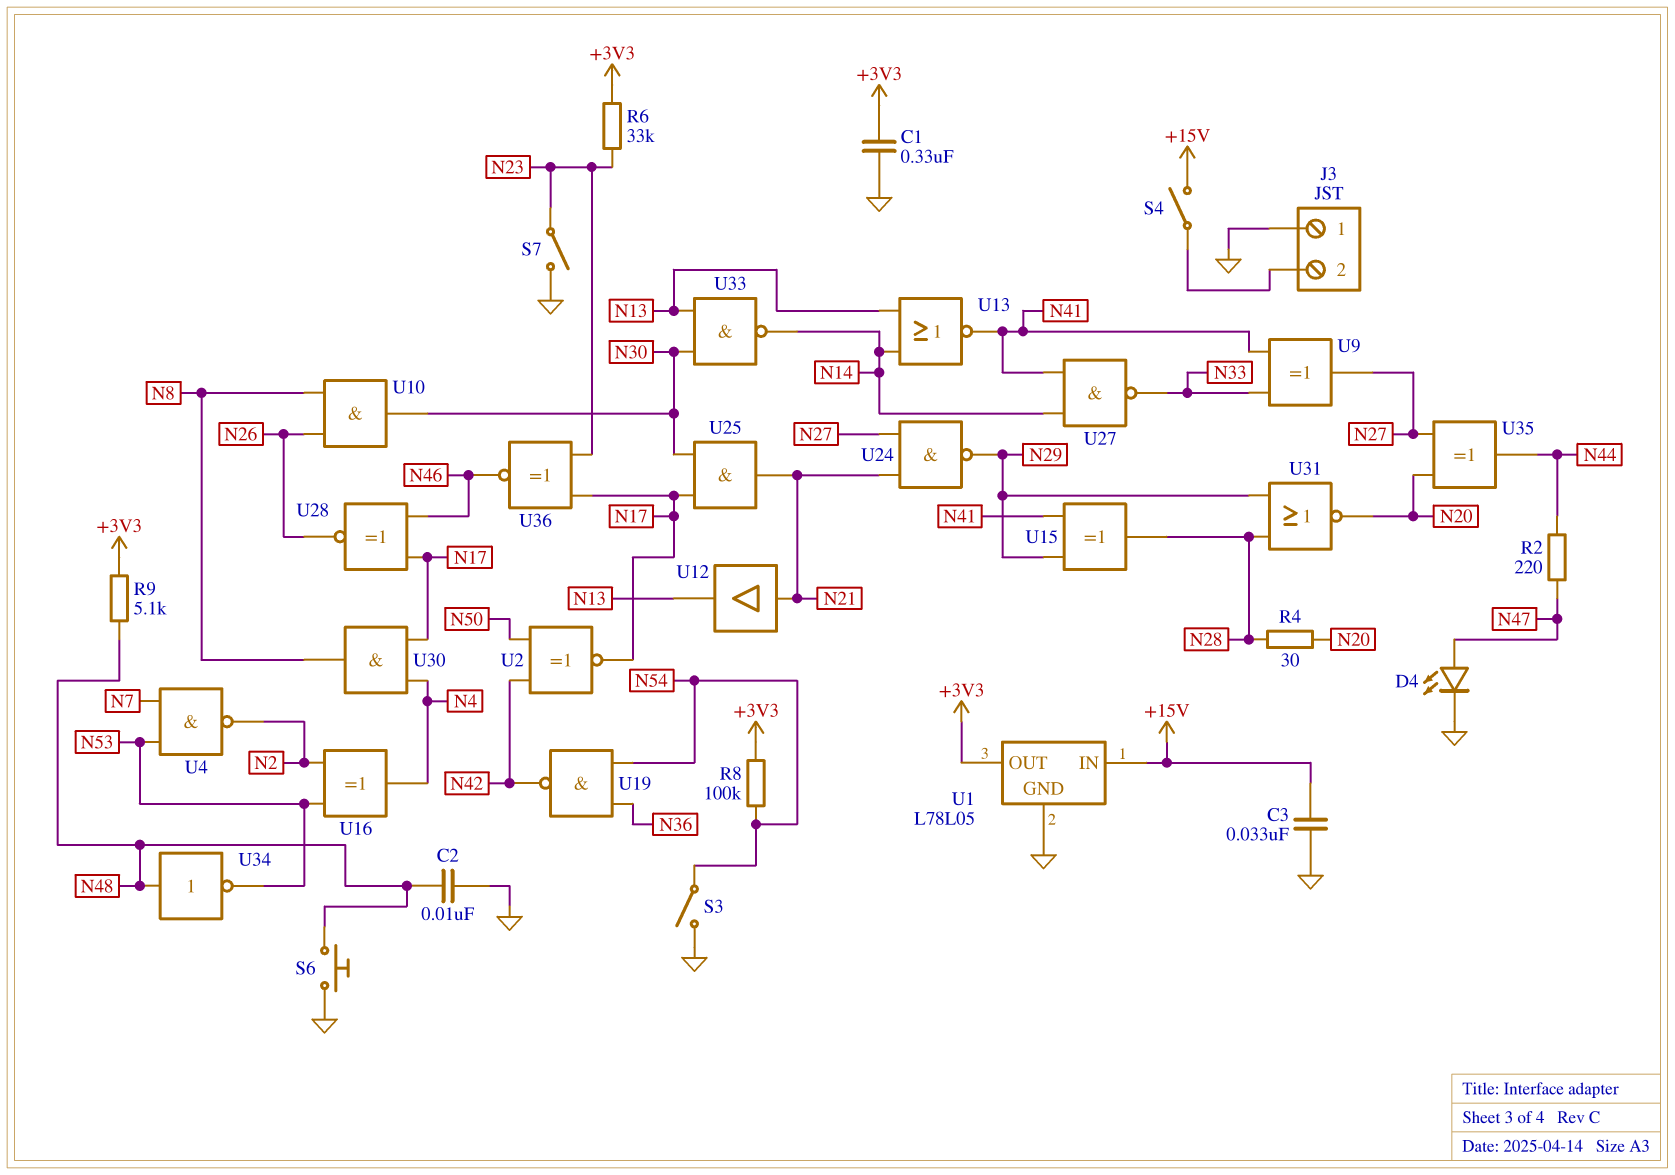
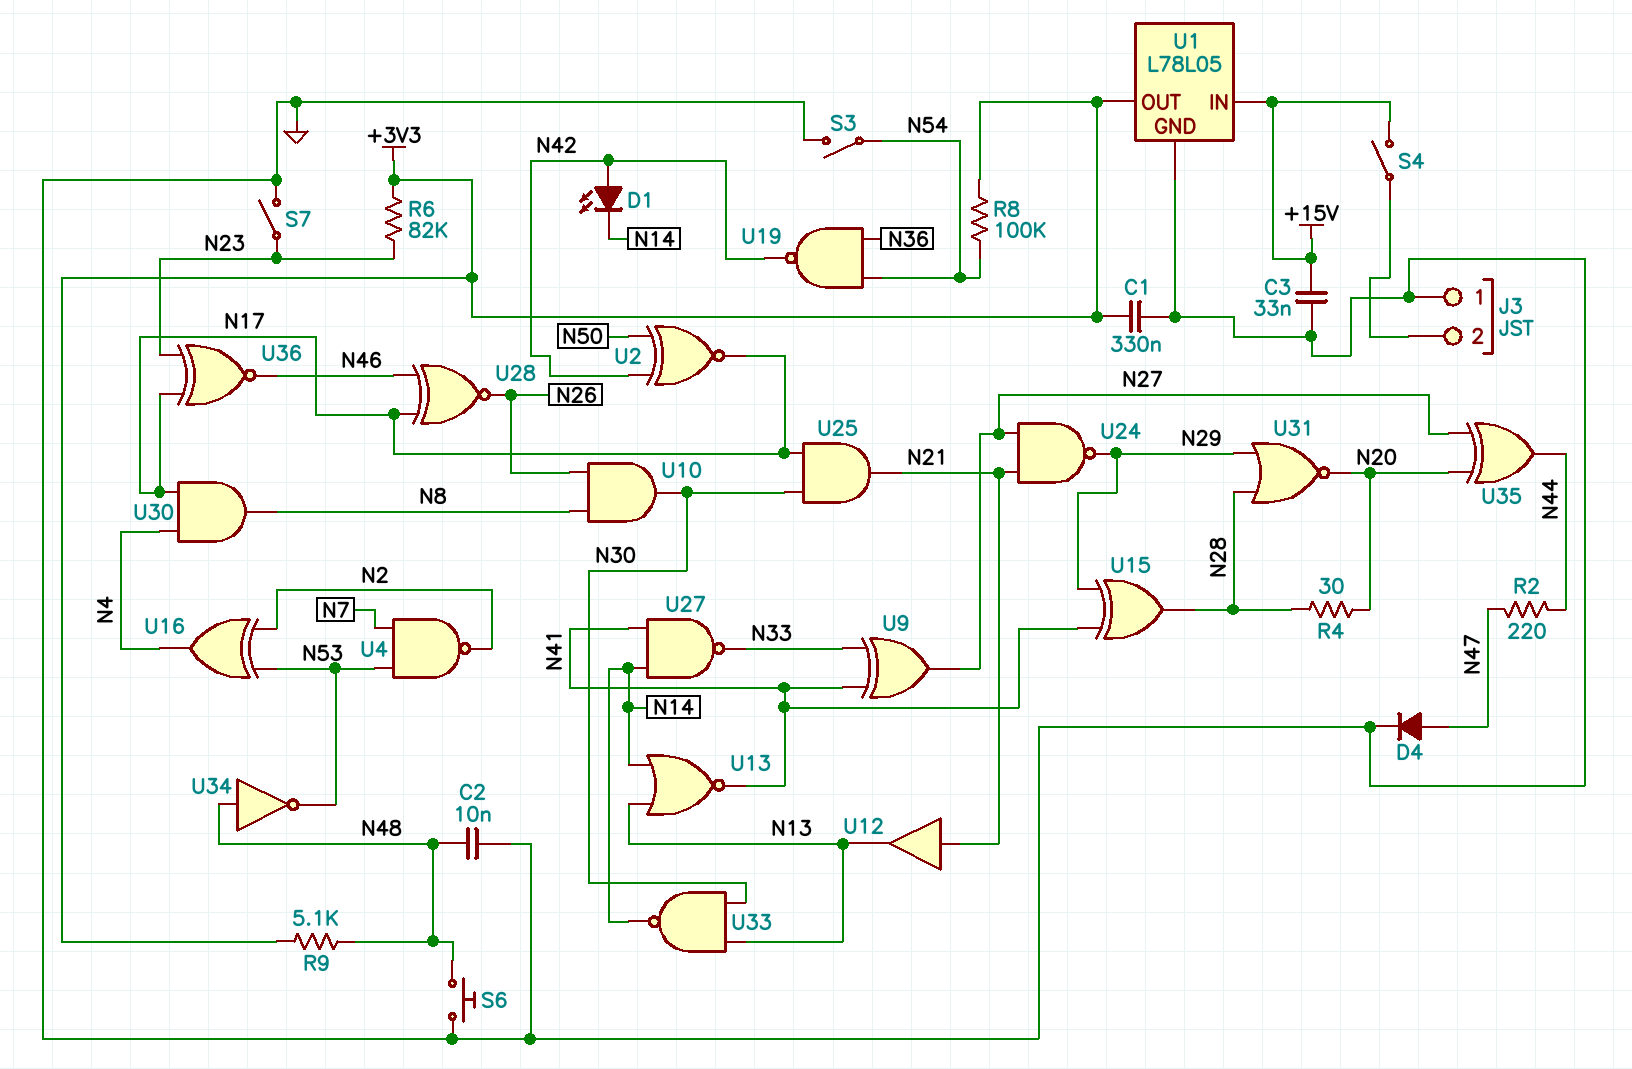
D1: none -> LED (A N42, K N14)
D4: LED (A N47, K GND) -> diode (A N47, K GND)
R6: 33k (+3V3, N23) -> 82k (+3V3, N23)

